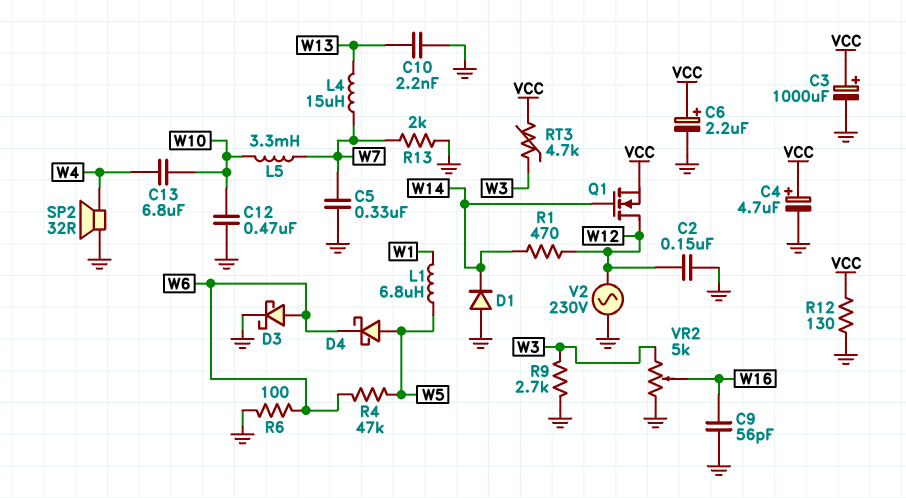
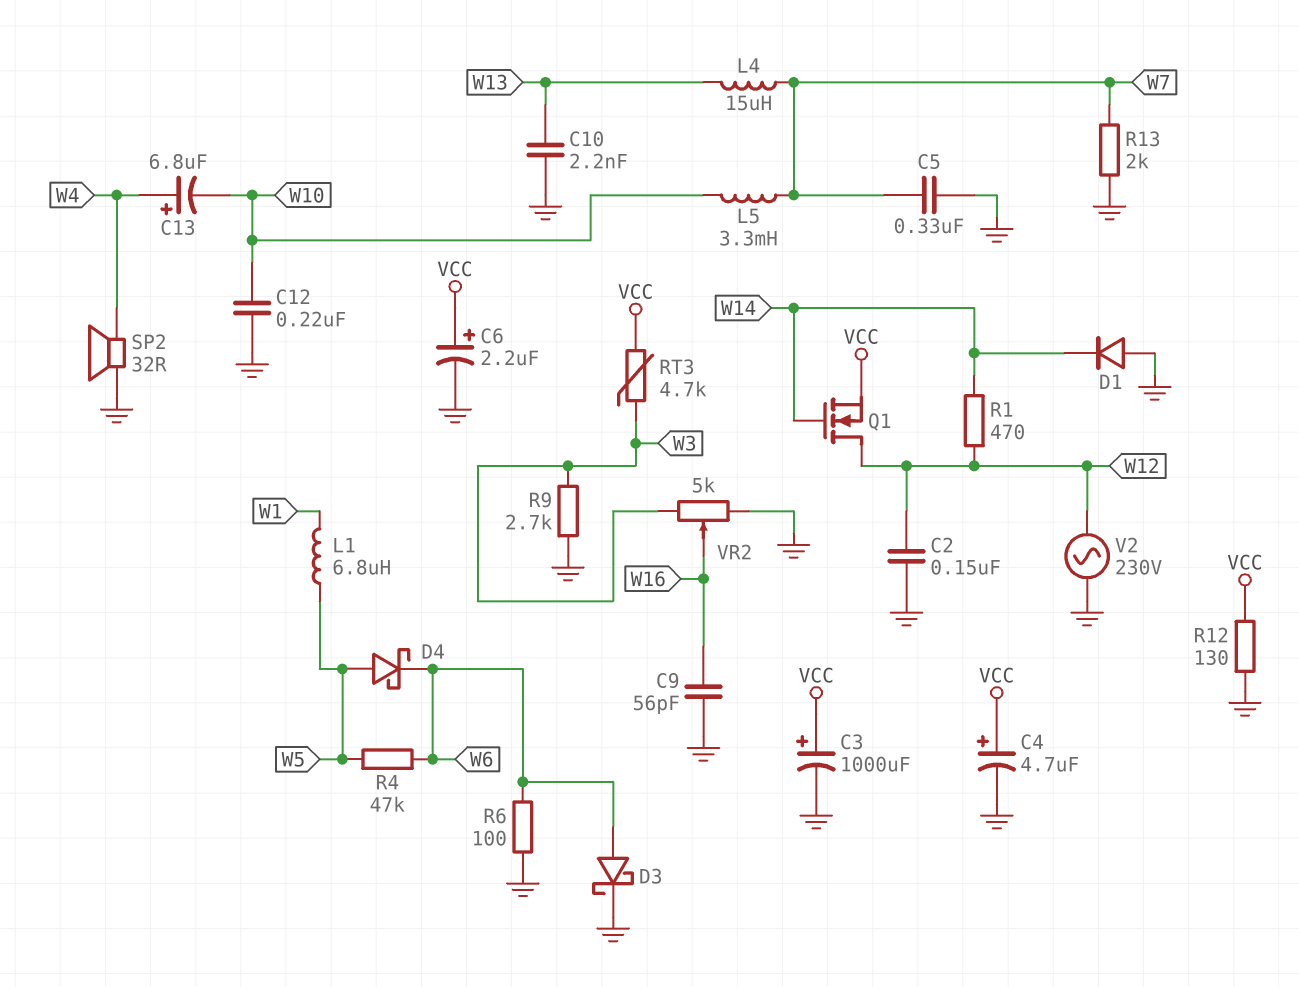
C12: 470nF (GND, W10) -> 220nF (GND, W10)
C13: 6.8uF (W4, W10) -> 6.8uF (plus W4, minus W10)

